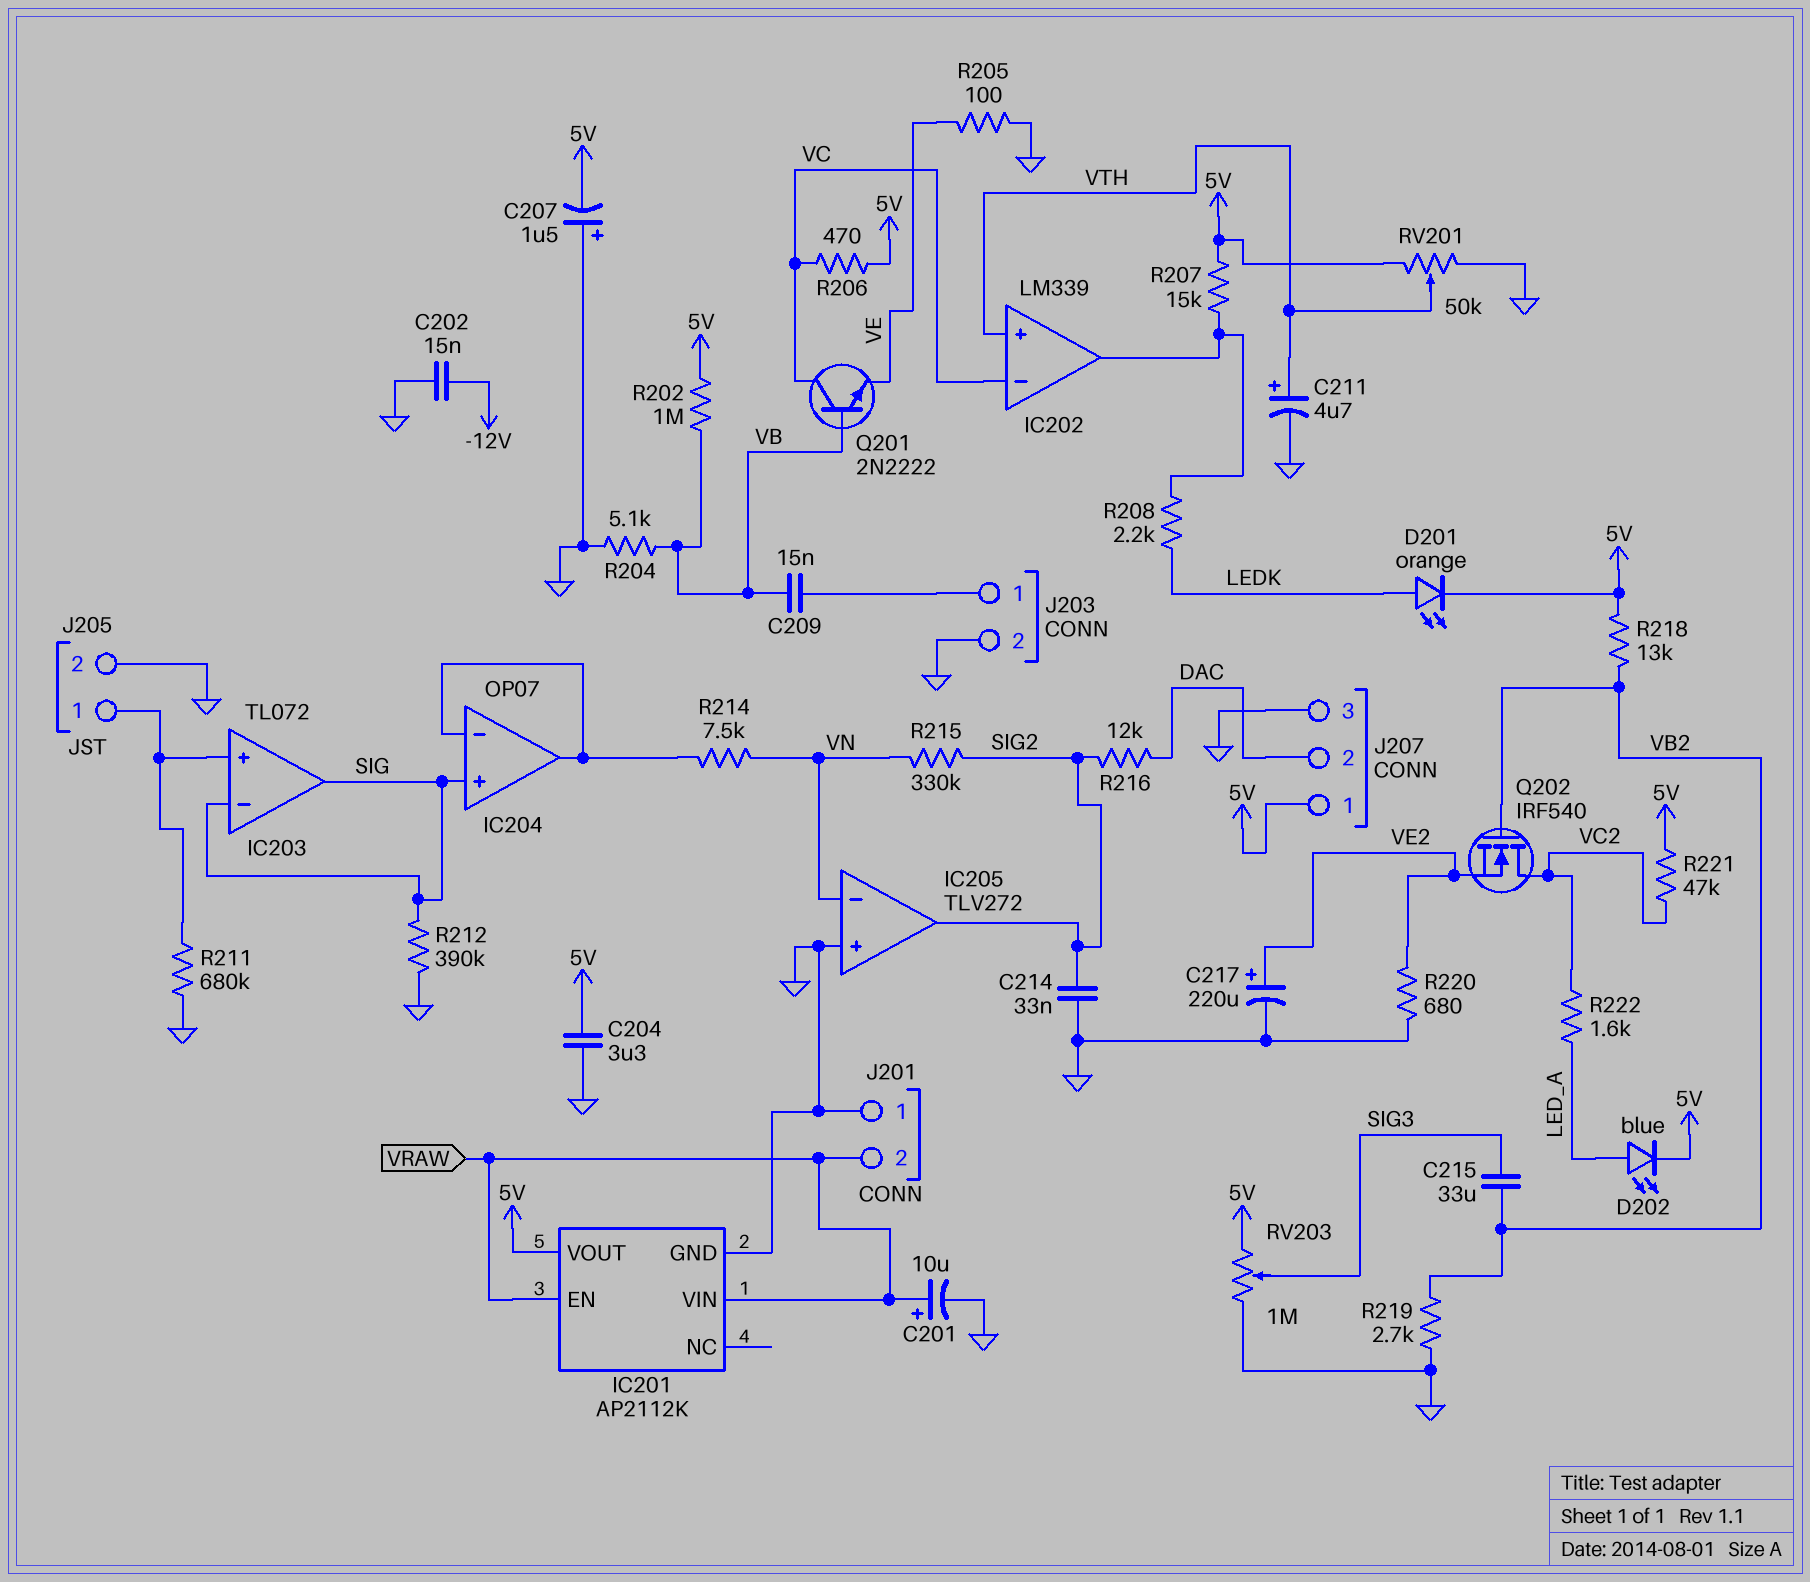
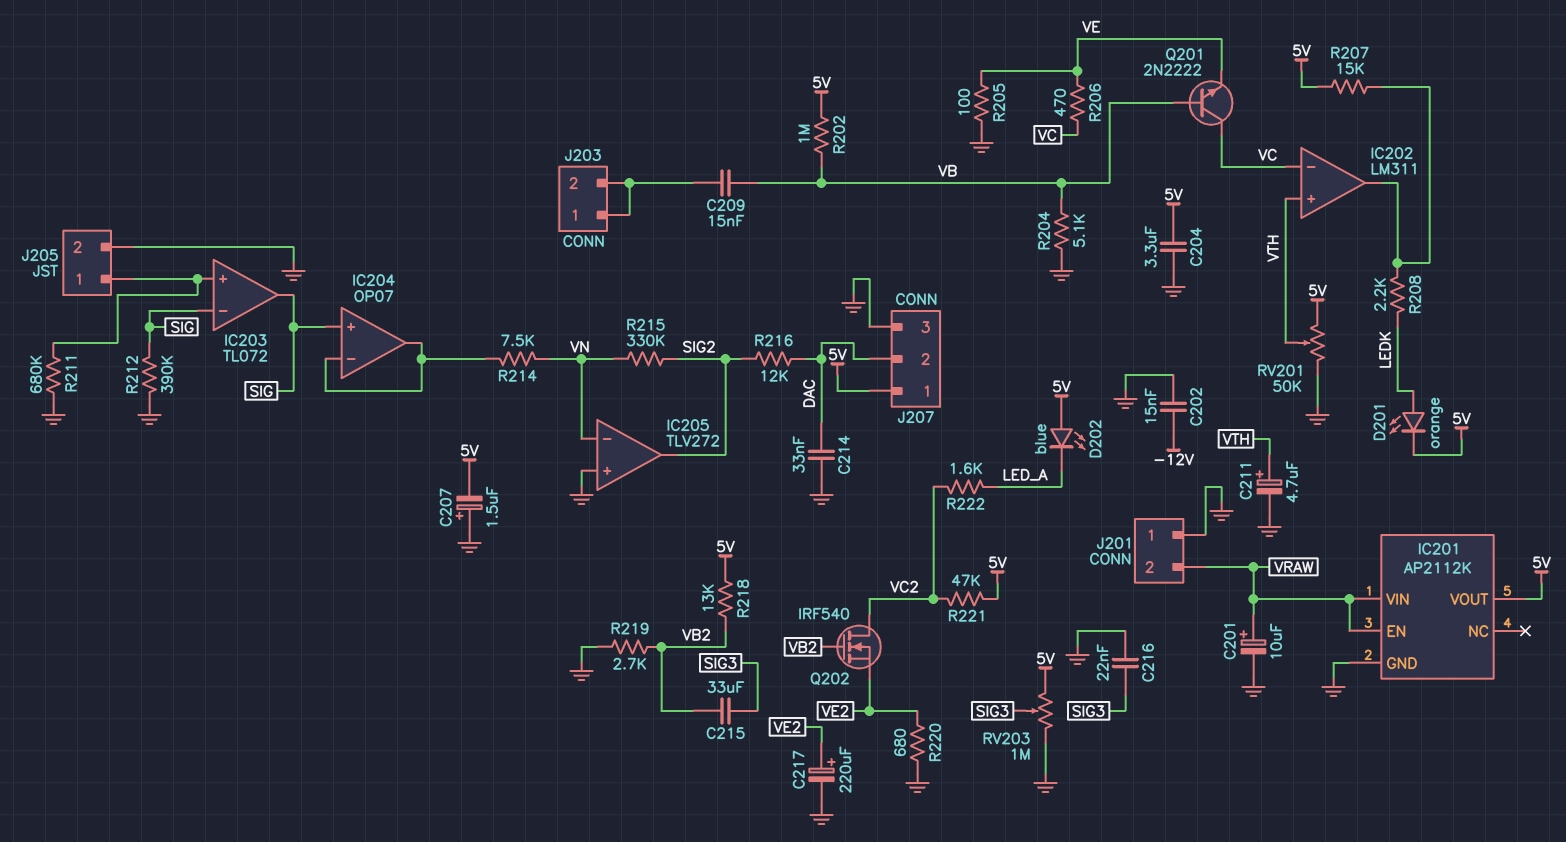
C214: 33nF (GND, SIG2) -> 33nF (DAC, GND)
C216: none -> 22nF (GND, SIG3)
D202: LED blue (A LED_A, K 5V) -> LED blue (A 5V, K LED_A)
IC202: LM339 -> LM311
J203 pin 2: GND -> J203/1
R206: 470 (5V, VC) -> 470 (VC, VE)

